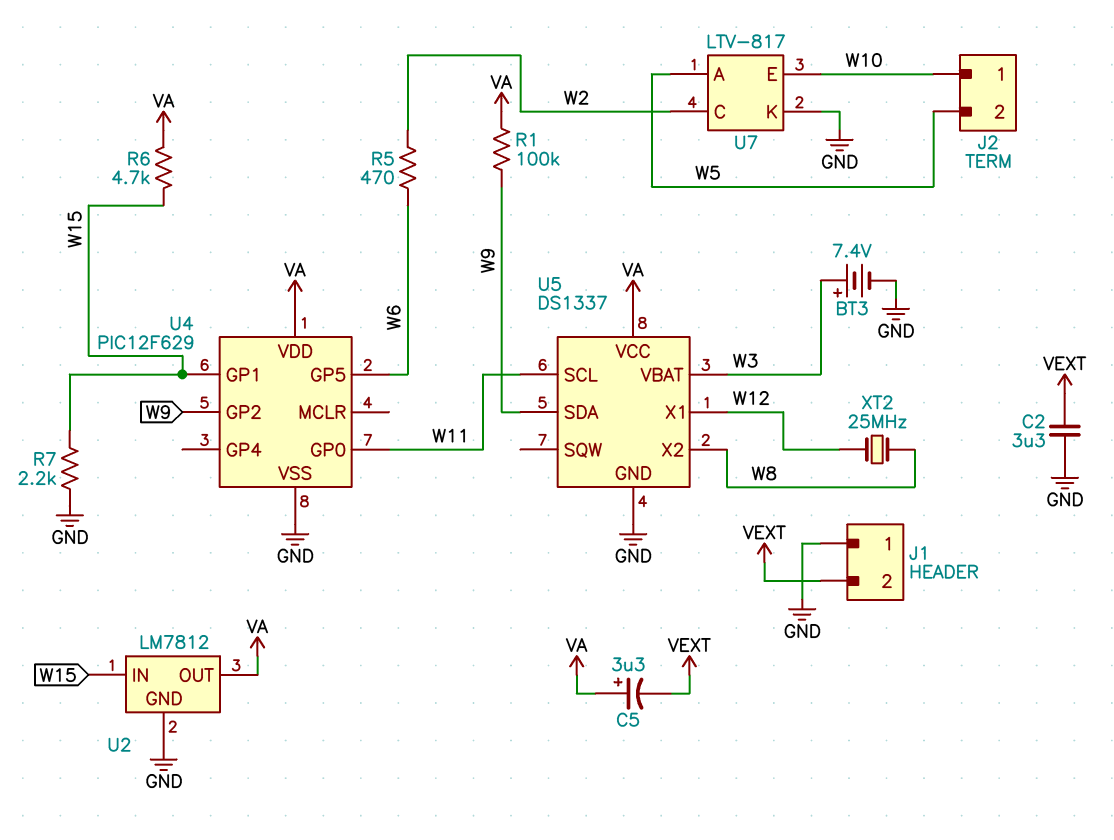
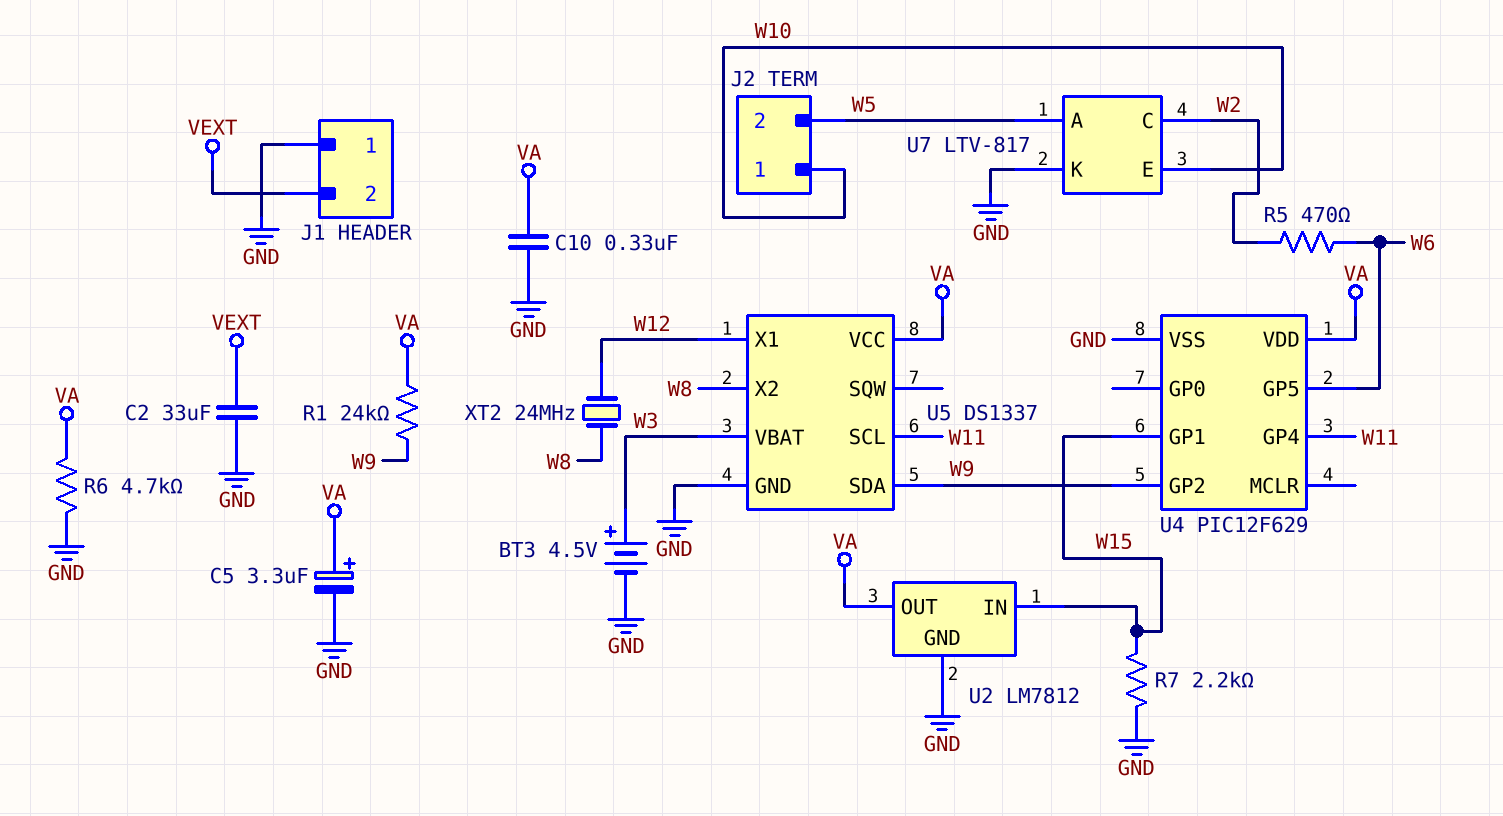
BT3: 7.4V (plus W3, minus GND) -> 4.5V (plus W3, minus GND)
C2: 3.3uF (GND, VEXT) -> 33uF (GND, VEXT)
C5: 3.3uF (plus VA, minus VEXT) -> 3.3uF (plus VA, minus GND)
C10: none -> 330nF (GND, VA)
R1: 100k (VA, W9) -> 24k (VA, W9)
R6: 4.7k (VA, W15) -> 4.7k (GND, VA)
U4 pin GP0: W11 -> none
U4 pin GP4: none -> W11
XT2: 25MHz (W8, W12) -> 24MHz (W8, W12)

